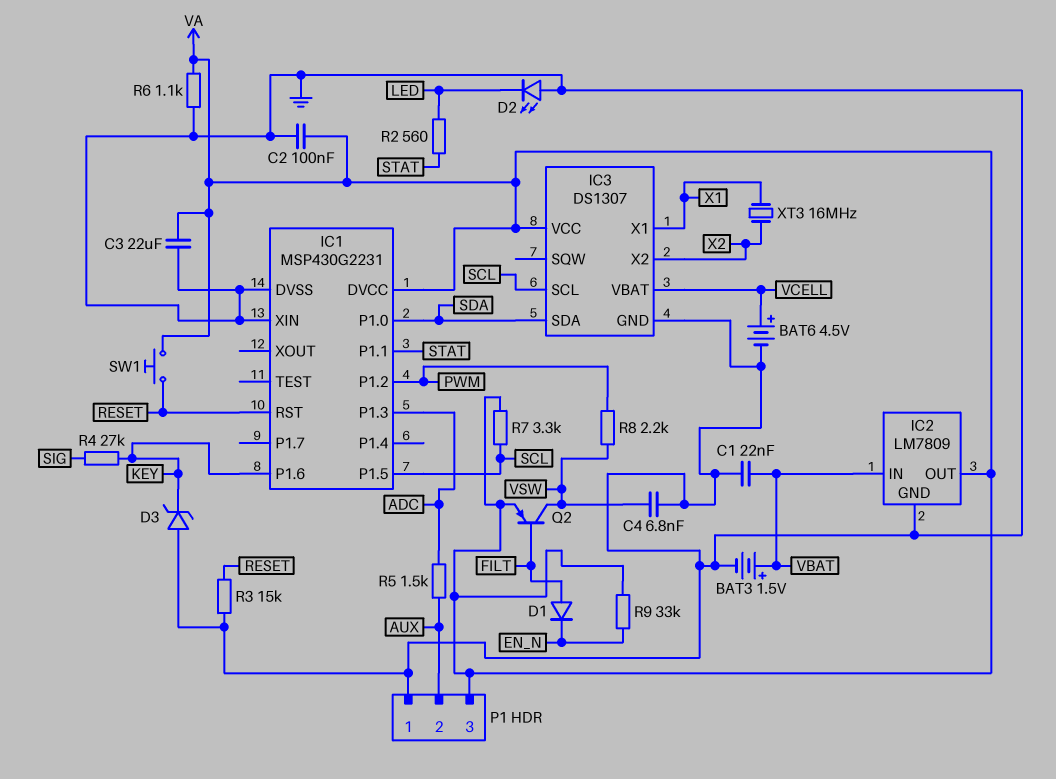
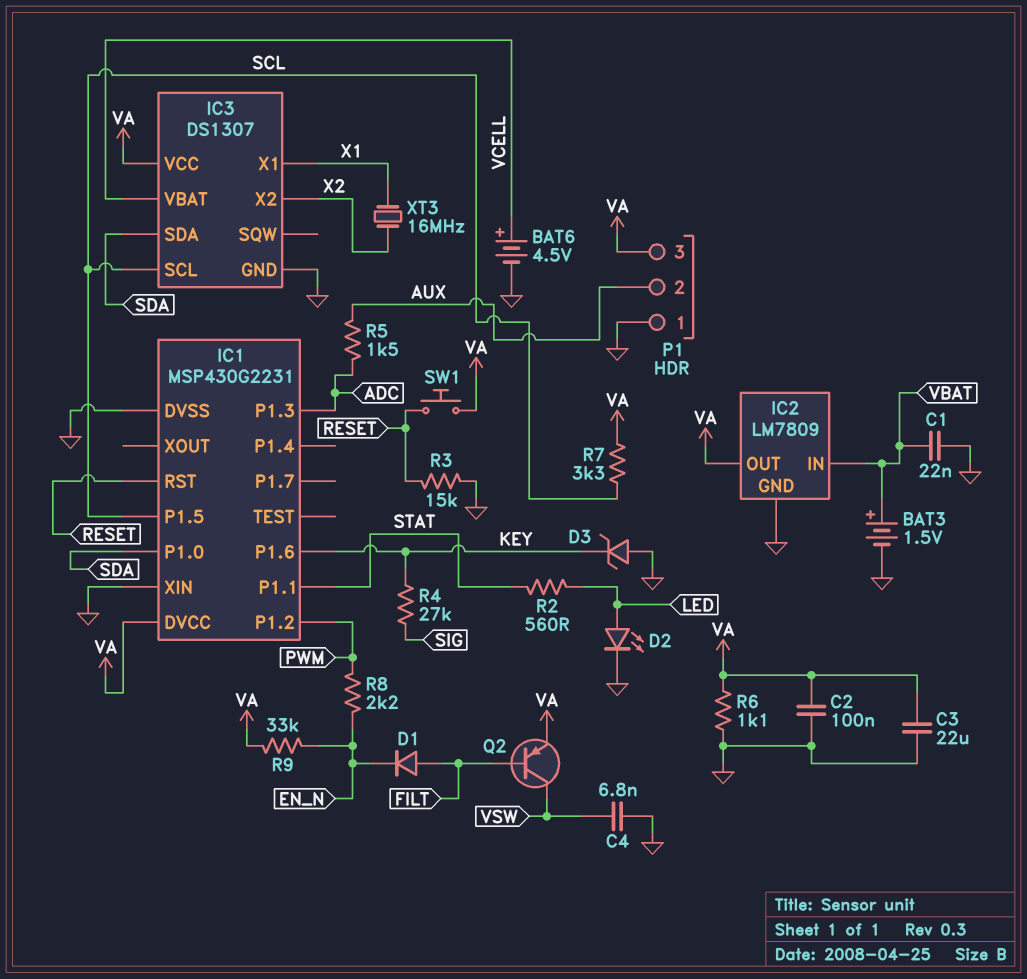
D2: LED (A GND, K LED) -> LED (A LED, K GND)
R8: 2.2k (PWM, VSW) -> 2.2k (EN_N, PWM)

